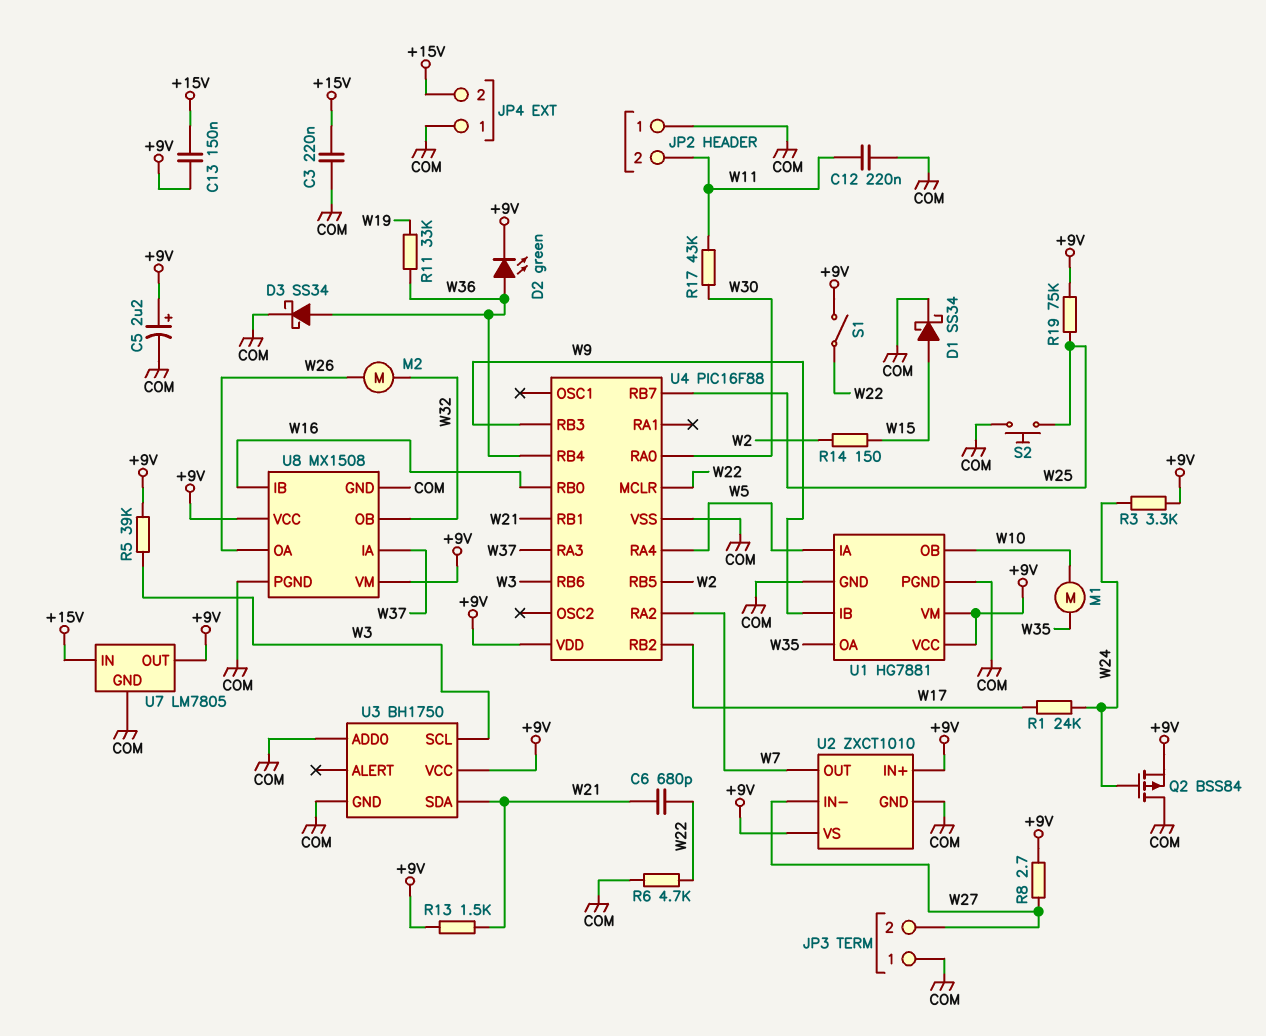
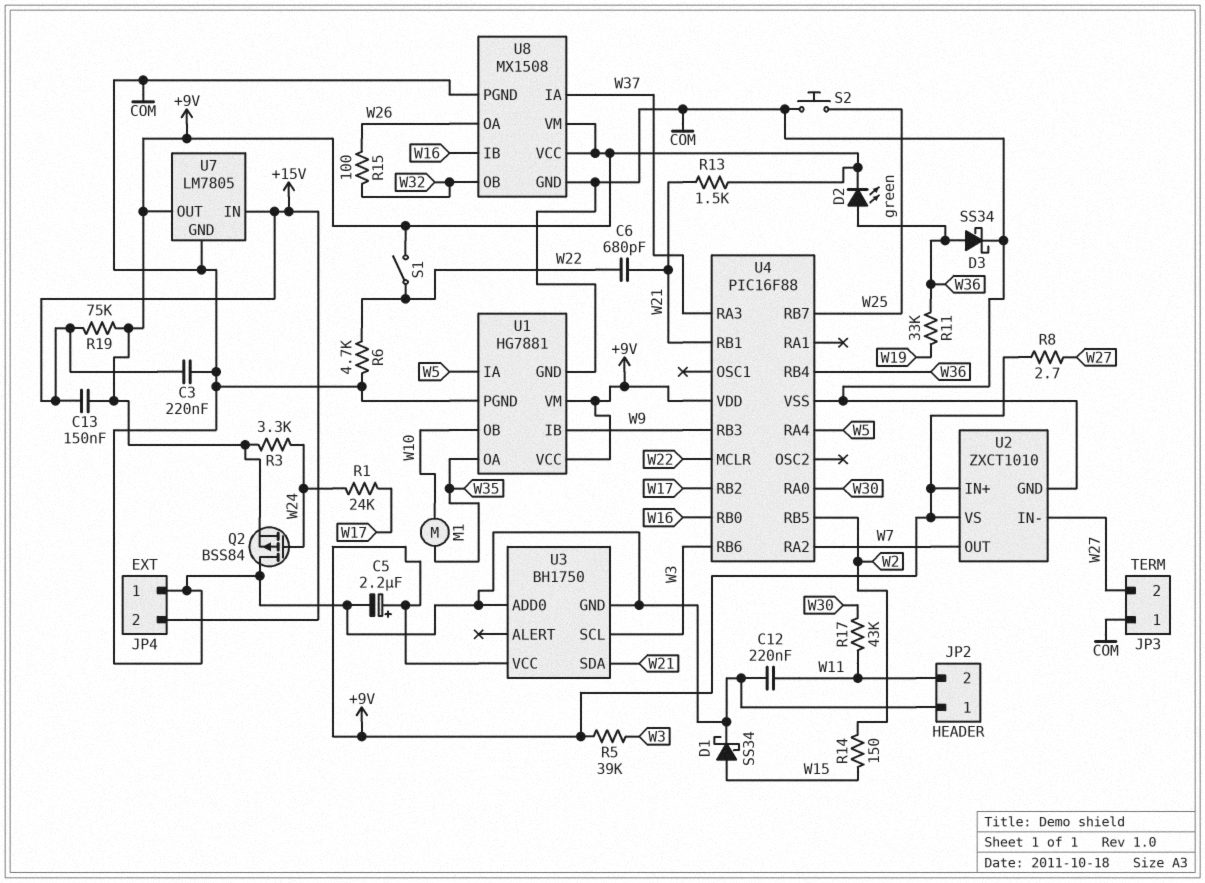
M2: motor (W26, W32) -> none
R15: none -> 100 (W26, W32)
R19: 75k (+9V, W25) -> 75k (+9V, +15V)

